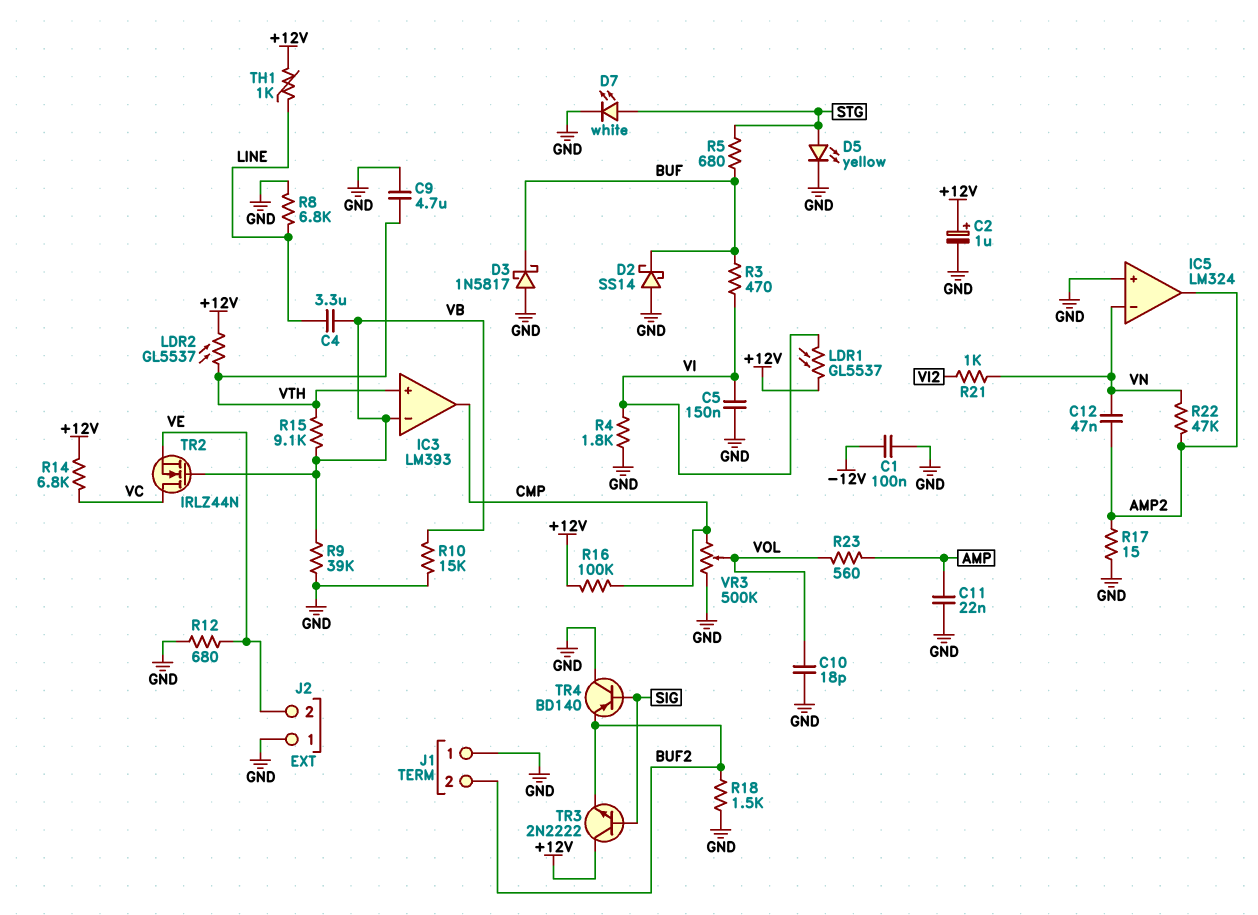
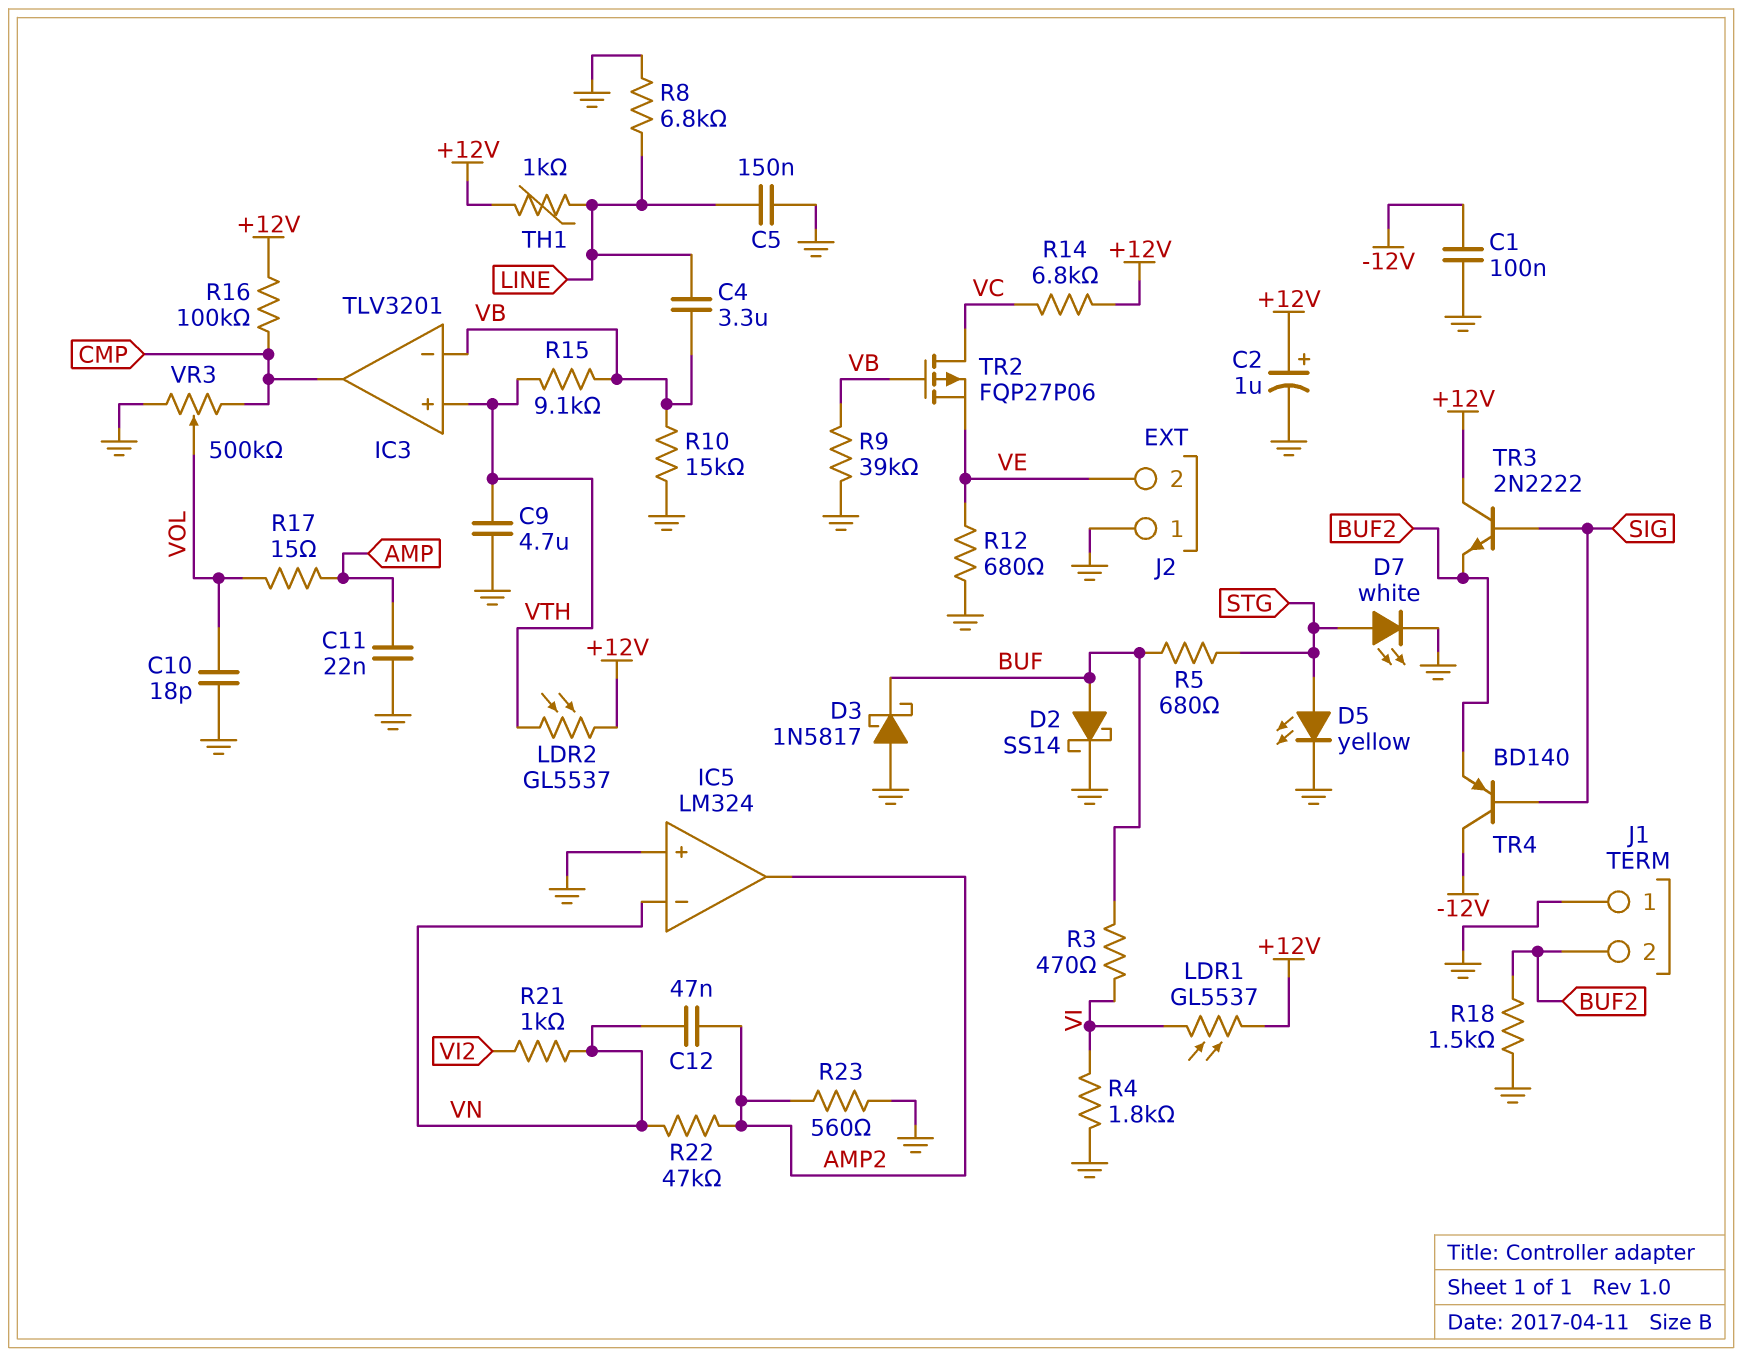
C5: 150nF (GND, VI) -> 150nF (GND, LINE)
D2: schottky SS14 (A GND, K BUF) -> schottky SS14 (A BUF, K GND)
IC3: LM393 -> TLV3201
R17: 15 (AMP2, GND) -> 15 (AMP, VOL)
R23: 560 (AMP, VOL) -> 560 (AMP2, GND)
TR2: NMOS IRLZ44N (G VB, D VC, S VE) -> PMOS FQP27P06 (G VB, D VC, S VE)
TR4: PNP BD140 (B SIG, C GND, E BUF2) -> PNP BD140 (B SIG, C -12V, E BUF2)

